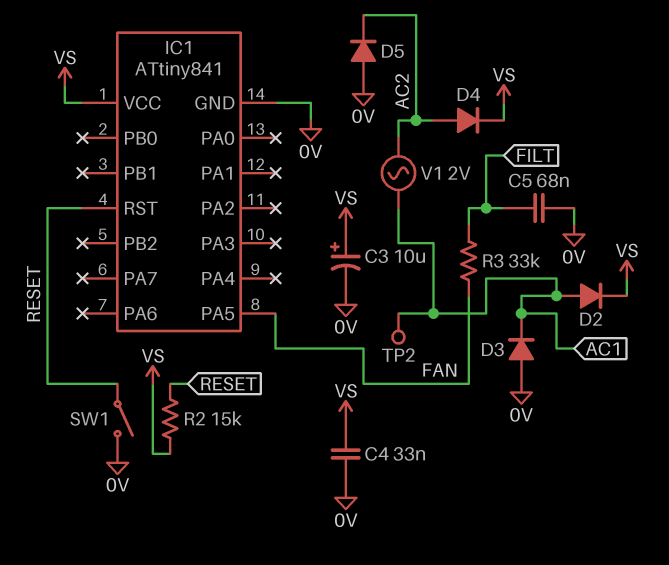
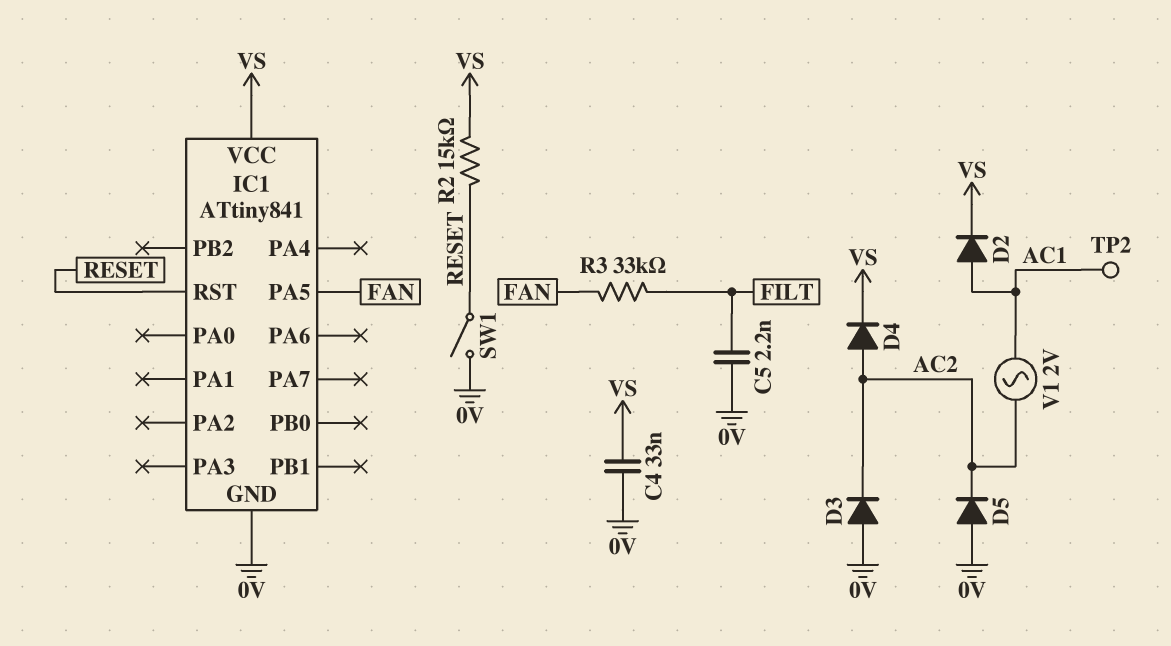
C3: 10uF (plus VS, minus 0V) -> none
C5: 68nF (0V, FILT) -> 2.2nF (0V, FILT)
D3: diode (A 0V, K AC1) -> diode (A 0V, K AC2)

